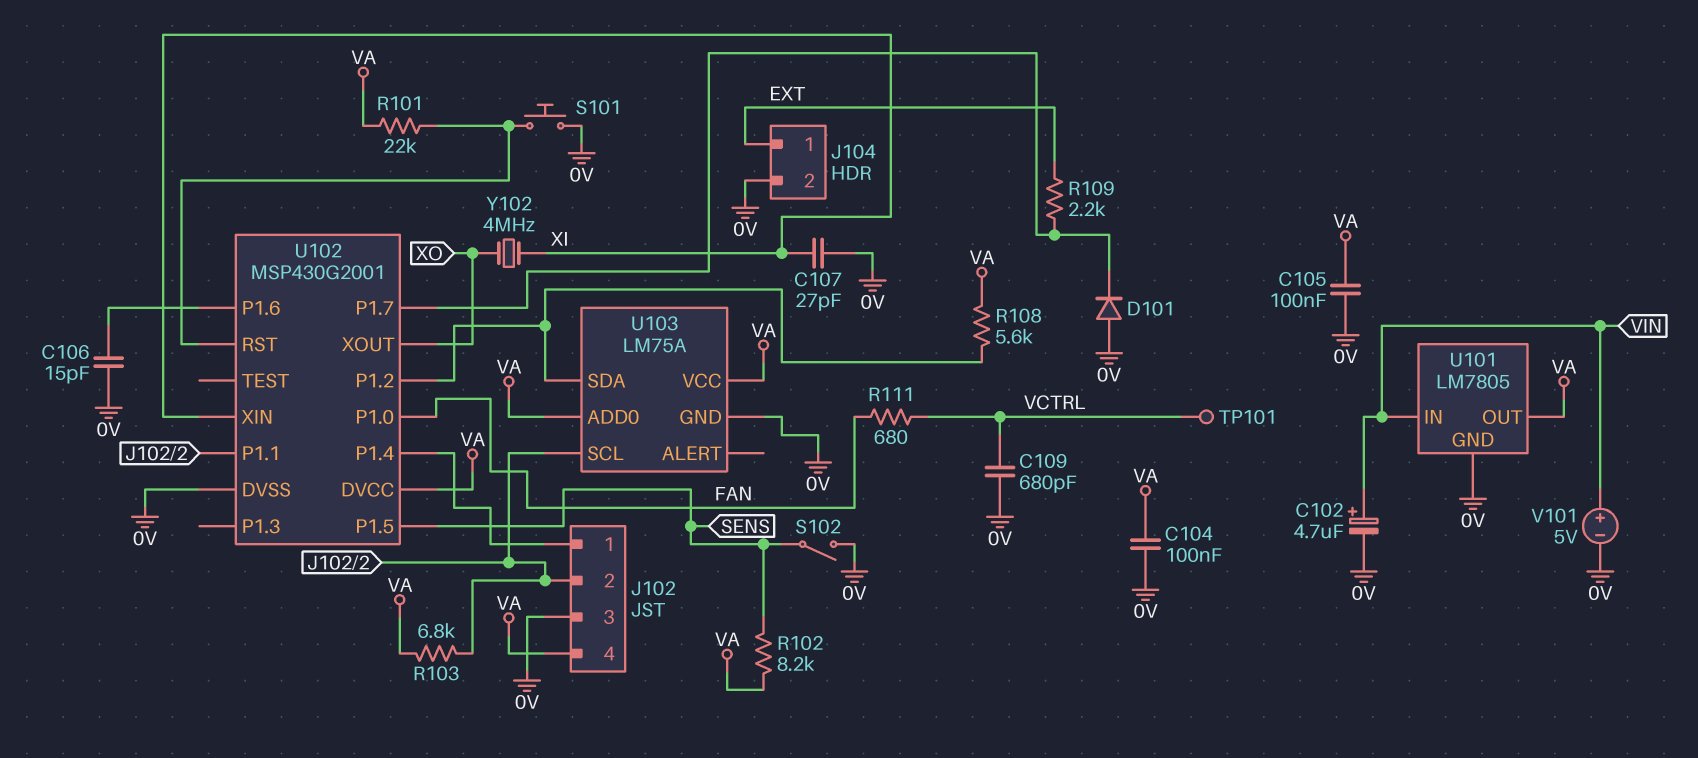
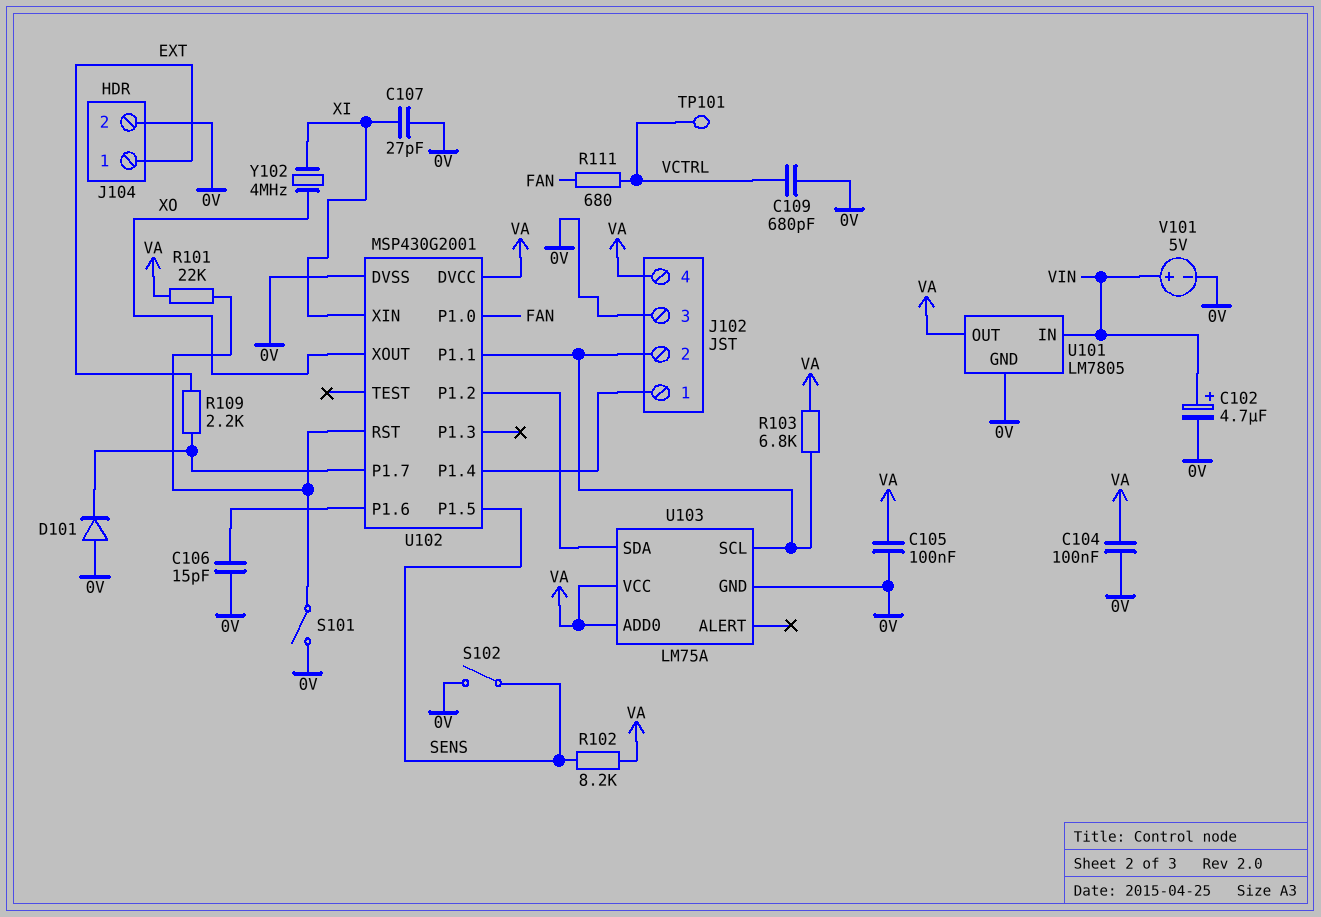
R108: 5.6k (U102/P1.2, VA) -> none
S101: button (0V, U102/RST) -> switch (0V, U102/RST)

